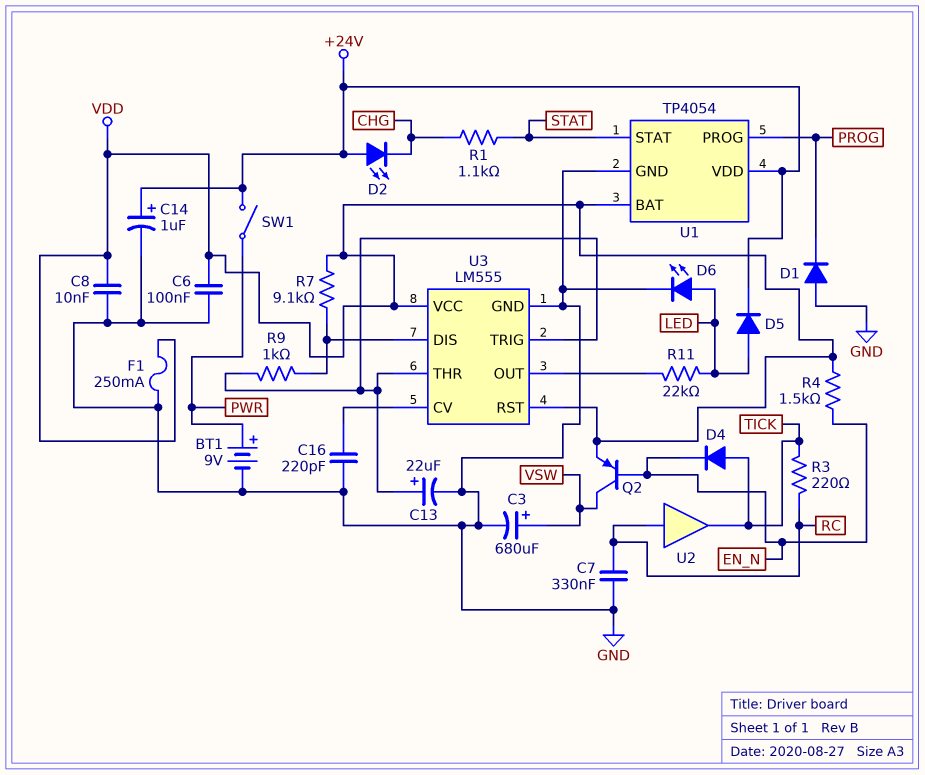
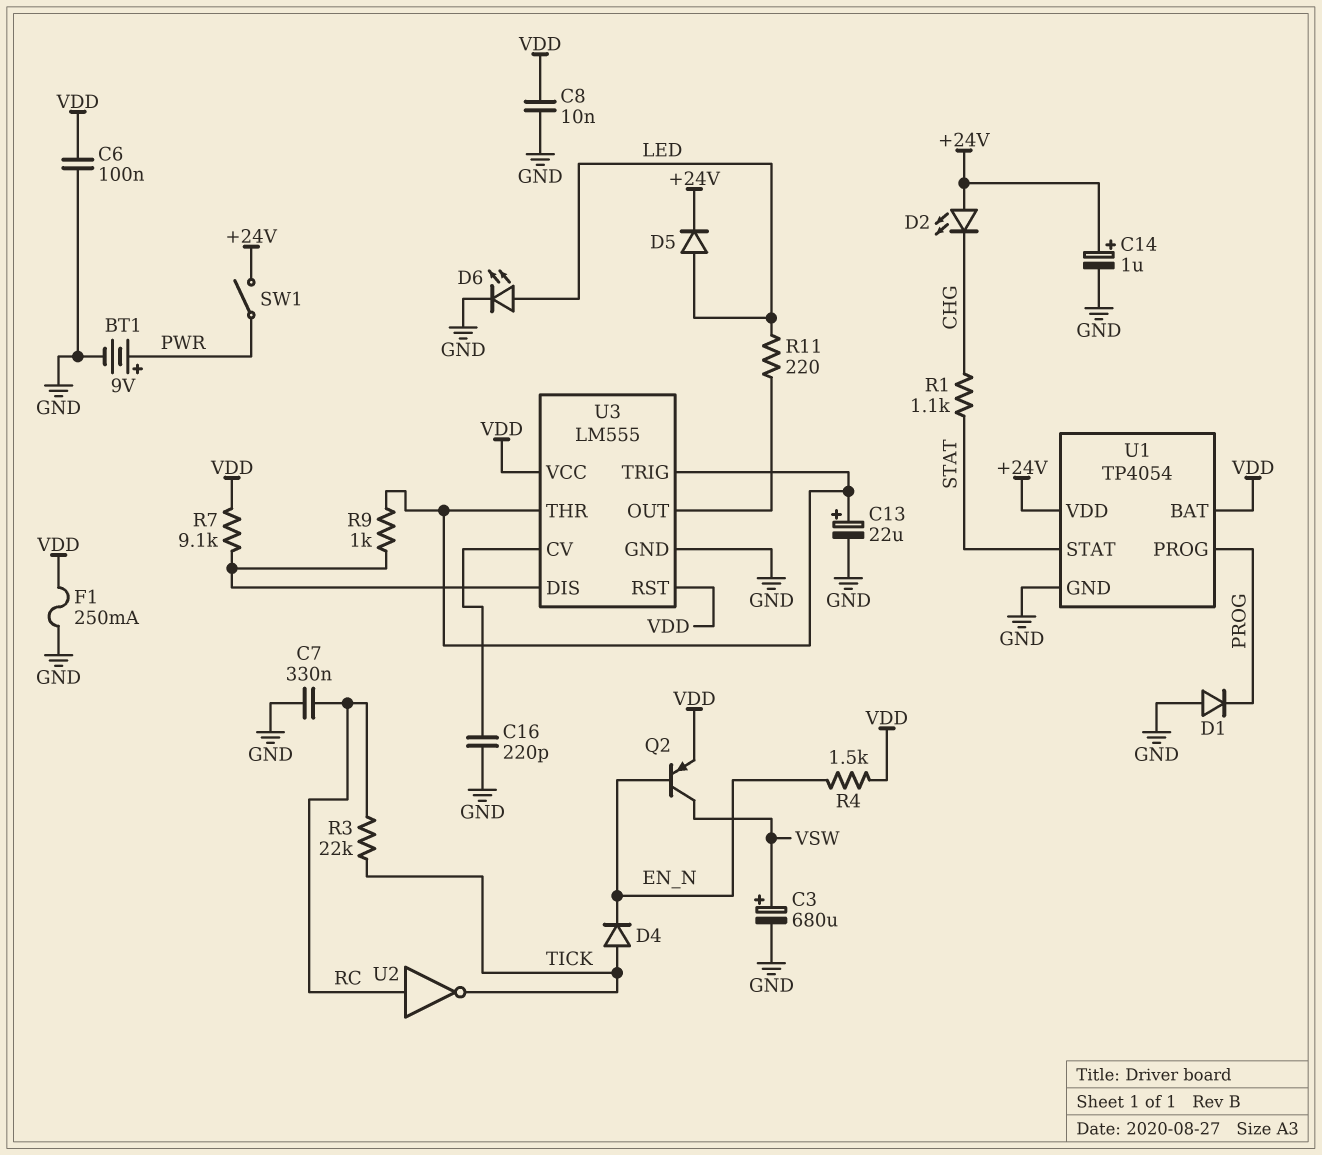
R3: 220 (RC, TICK) -> 22k (RC, TICK)
R11: 22k (LED, U3/OUT) -> 220 (LED, U3/OUT)
U2: buffer (in RC, out TICK) -> NOT (in RC, out TICK)

